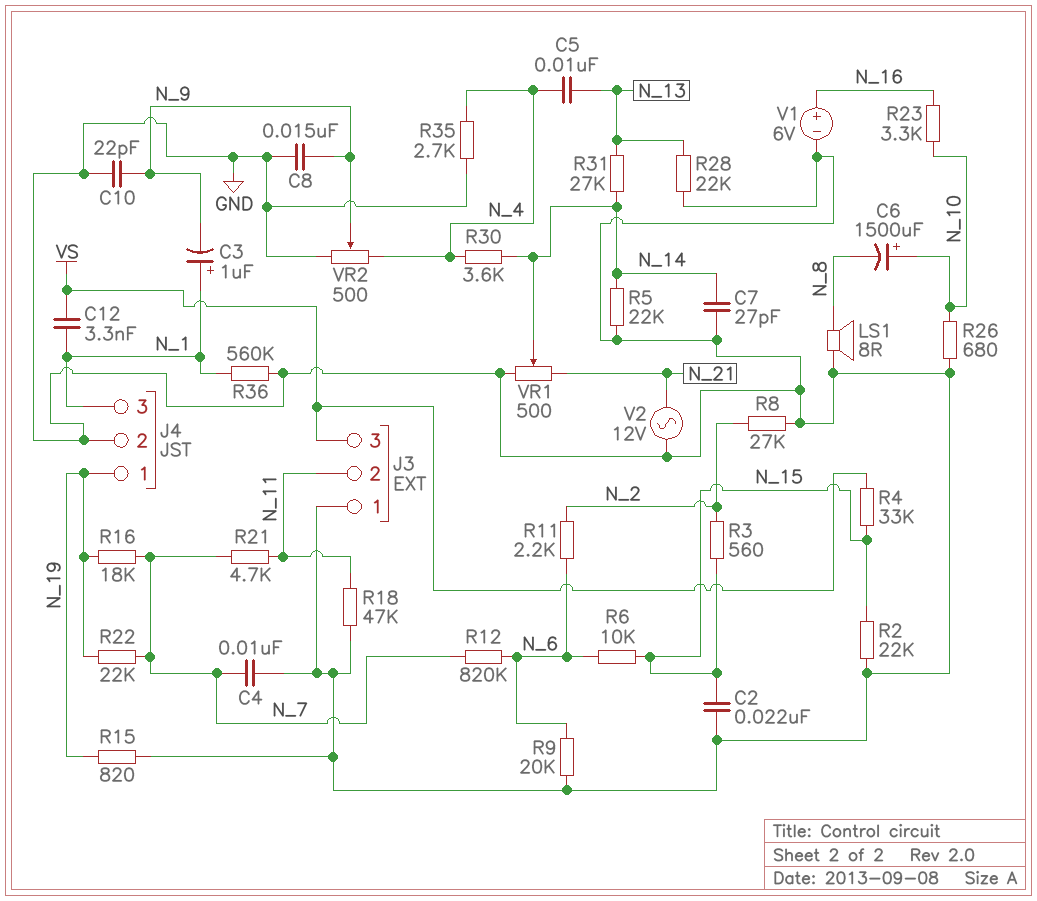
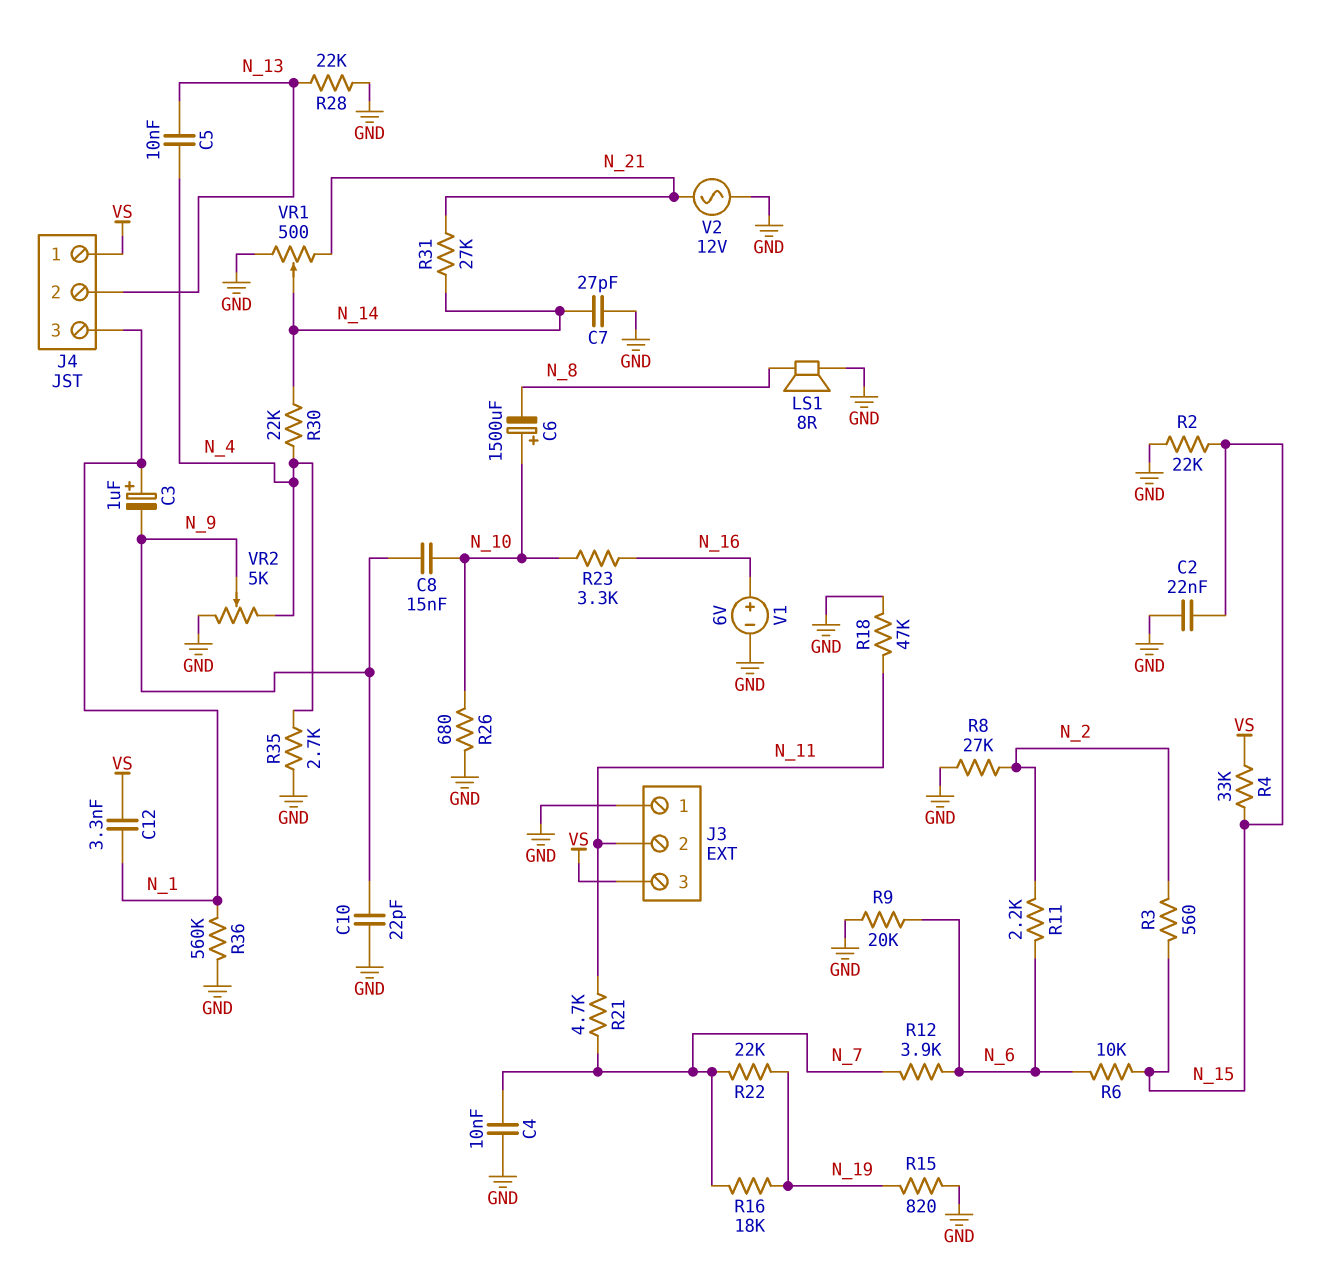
C8: 15nF (GND, N_9) -> 15nF (N_9, N_10)
J4 pin 1: N_19 -> VS
J4 pin 2: GND -> N_13
R5: 22k (GND, N_14) -> none
R12: 820k (N_6, N_7) -> 3.9k (N_6, N_7)
R30: 3.6k (N_4, N_14) -> 22k (N_4, N_14)
R31: 27k (N_13, N_14) -> 27k (N_14, N_21)
VR2: 500 (GND, N_4, wiper N_9) -> 5k (GND, N_4, wiper N_9)

